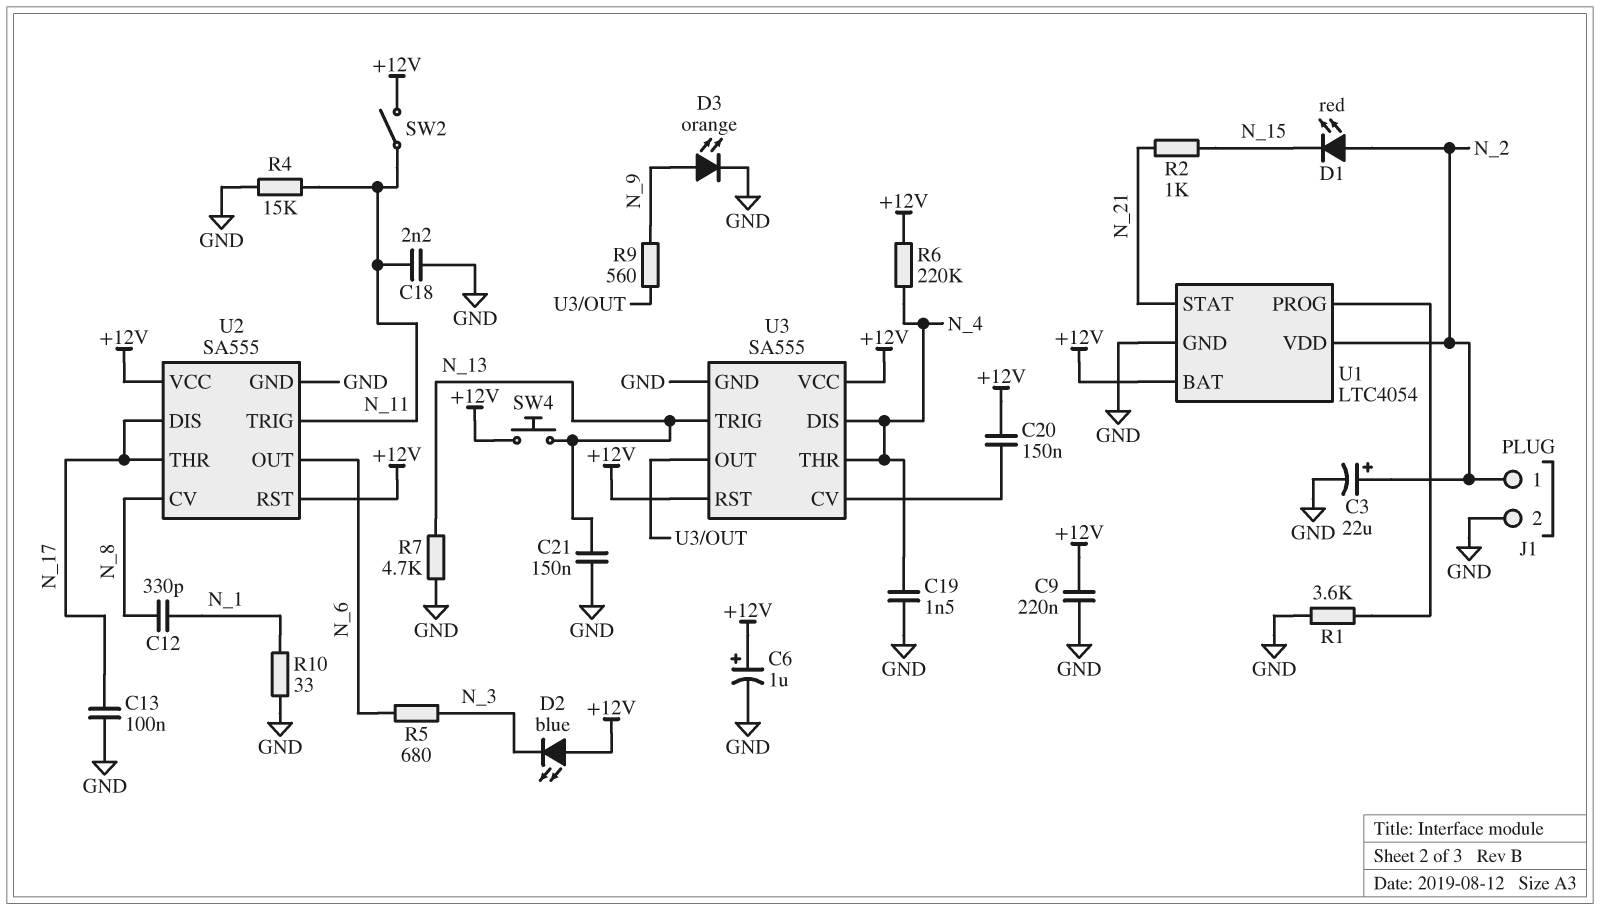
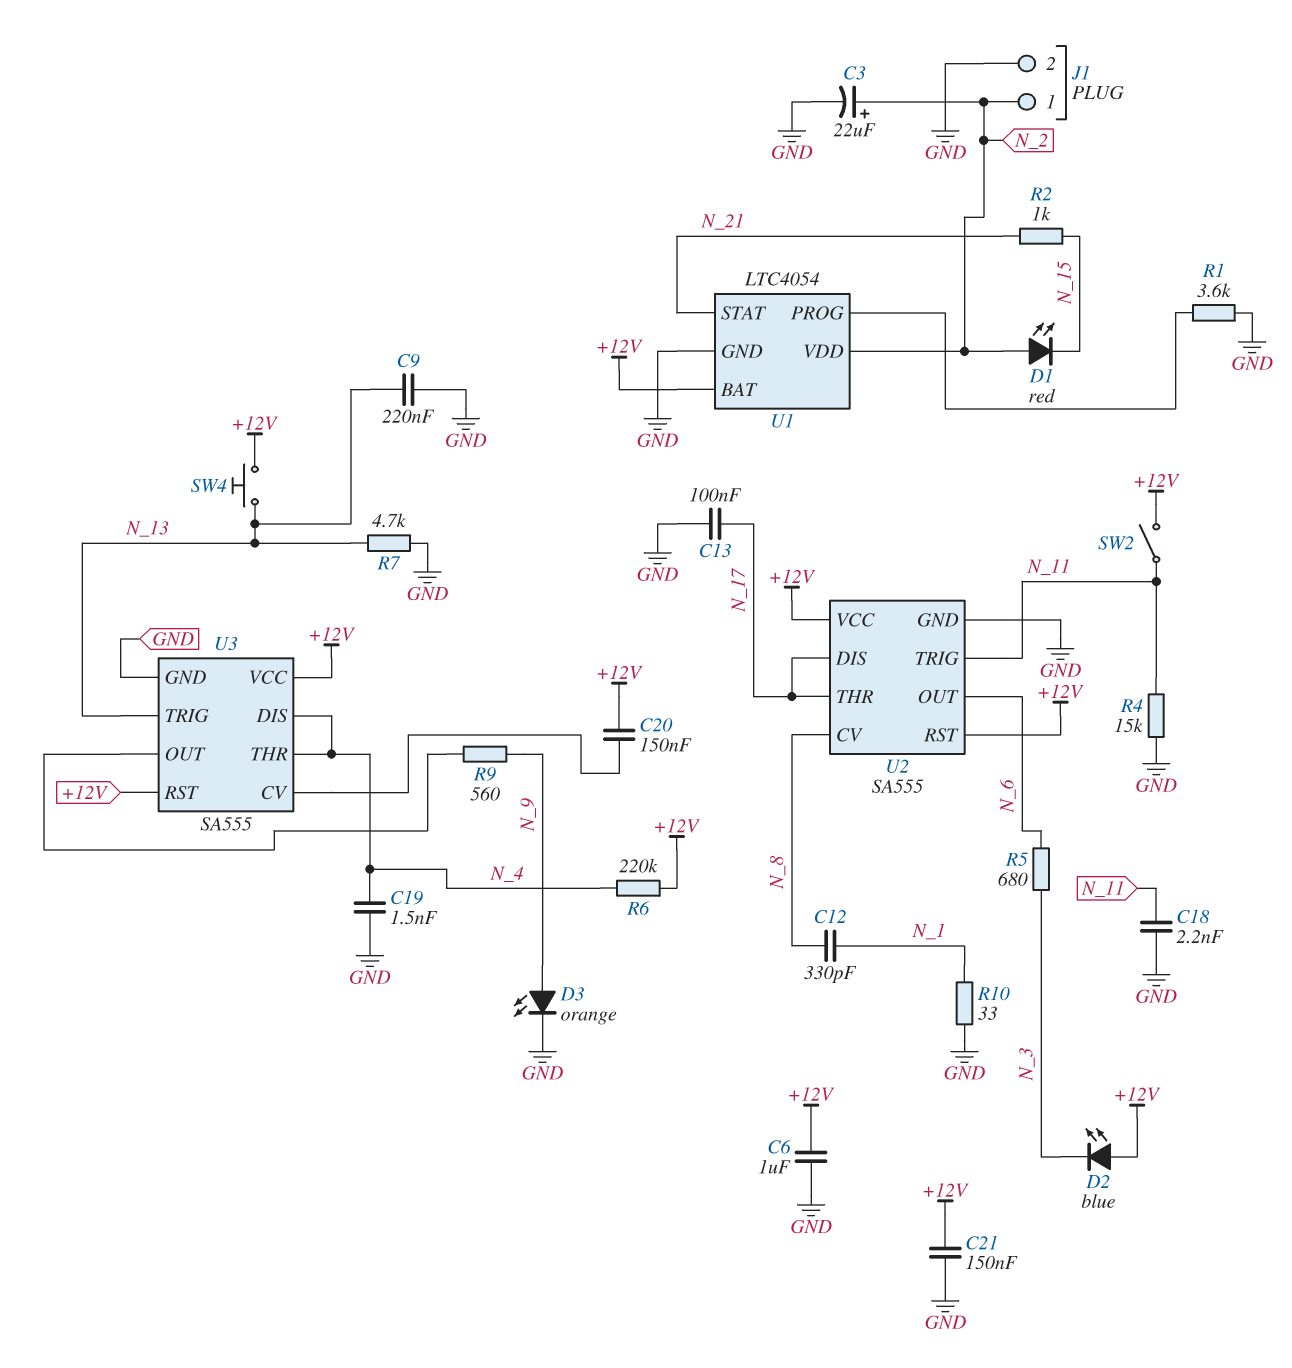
C6: 1uF (plus +12V, minus GND) -> 1uF (+12V, GND)
C9: 220nF (+12V, GND) -> 220nF (GND, N_13)
C21: 150nF (GND, N_13) -> 150nF (+12V, GND)

